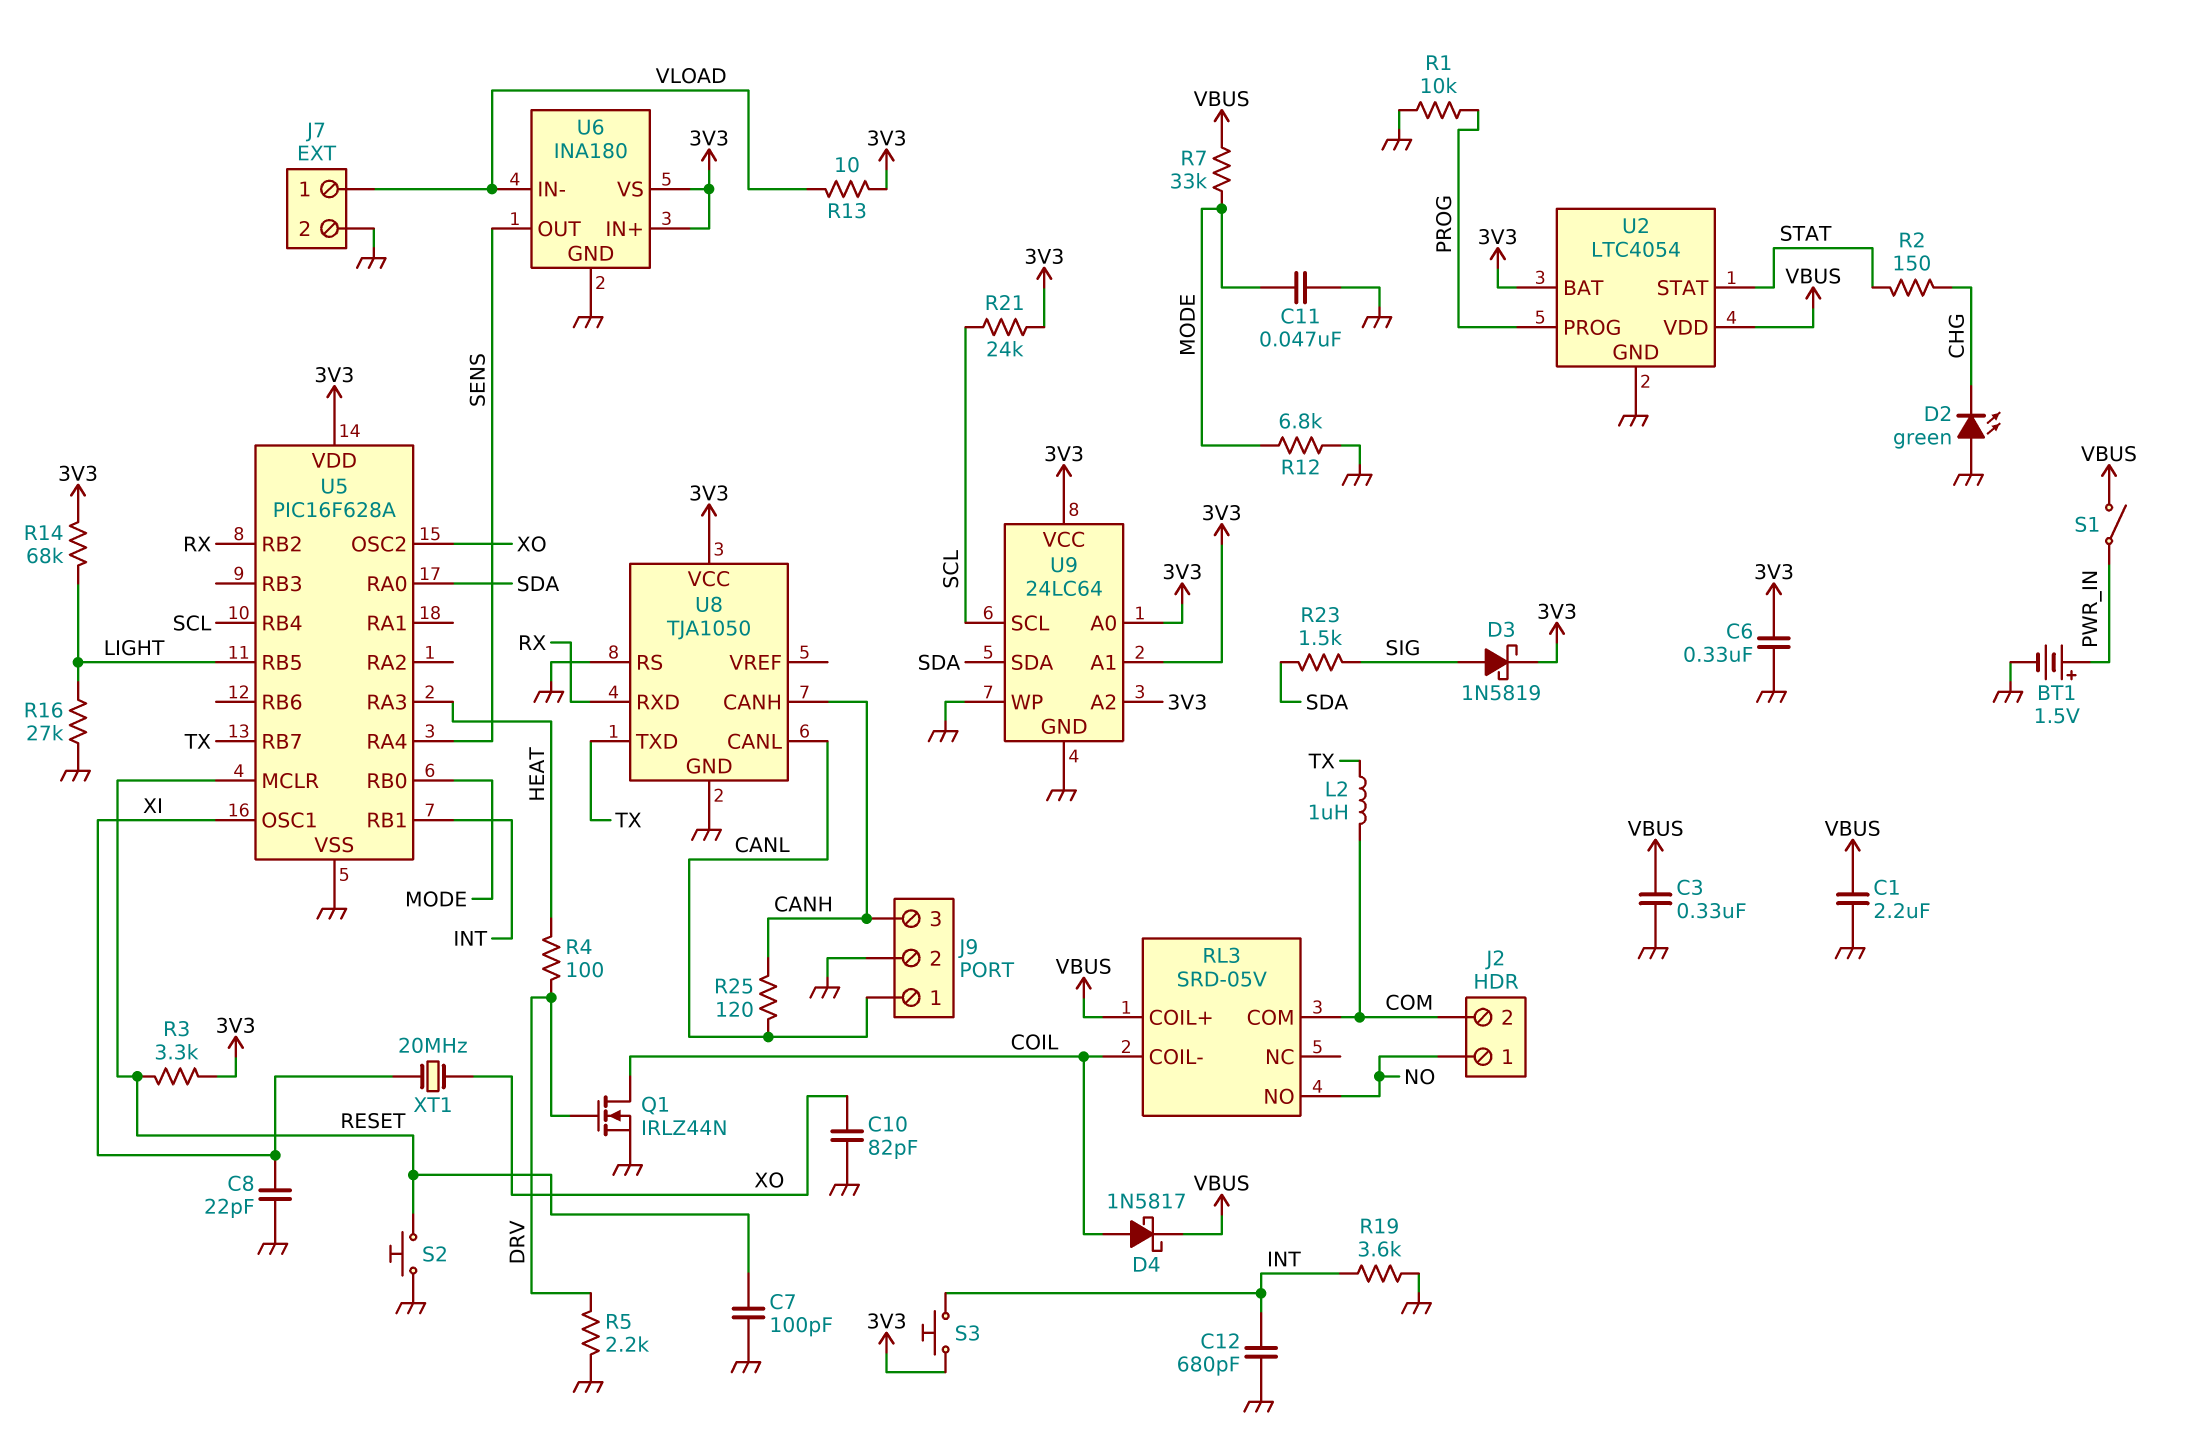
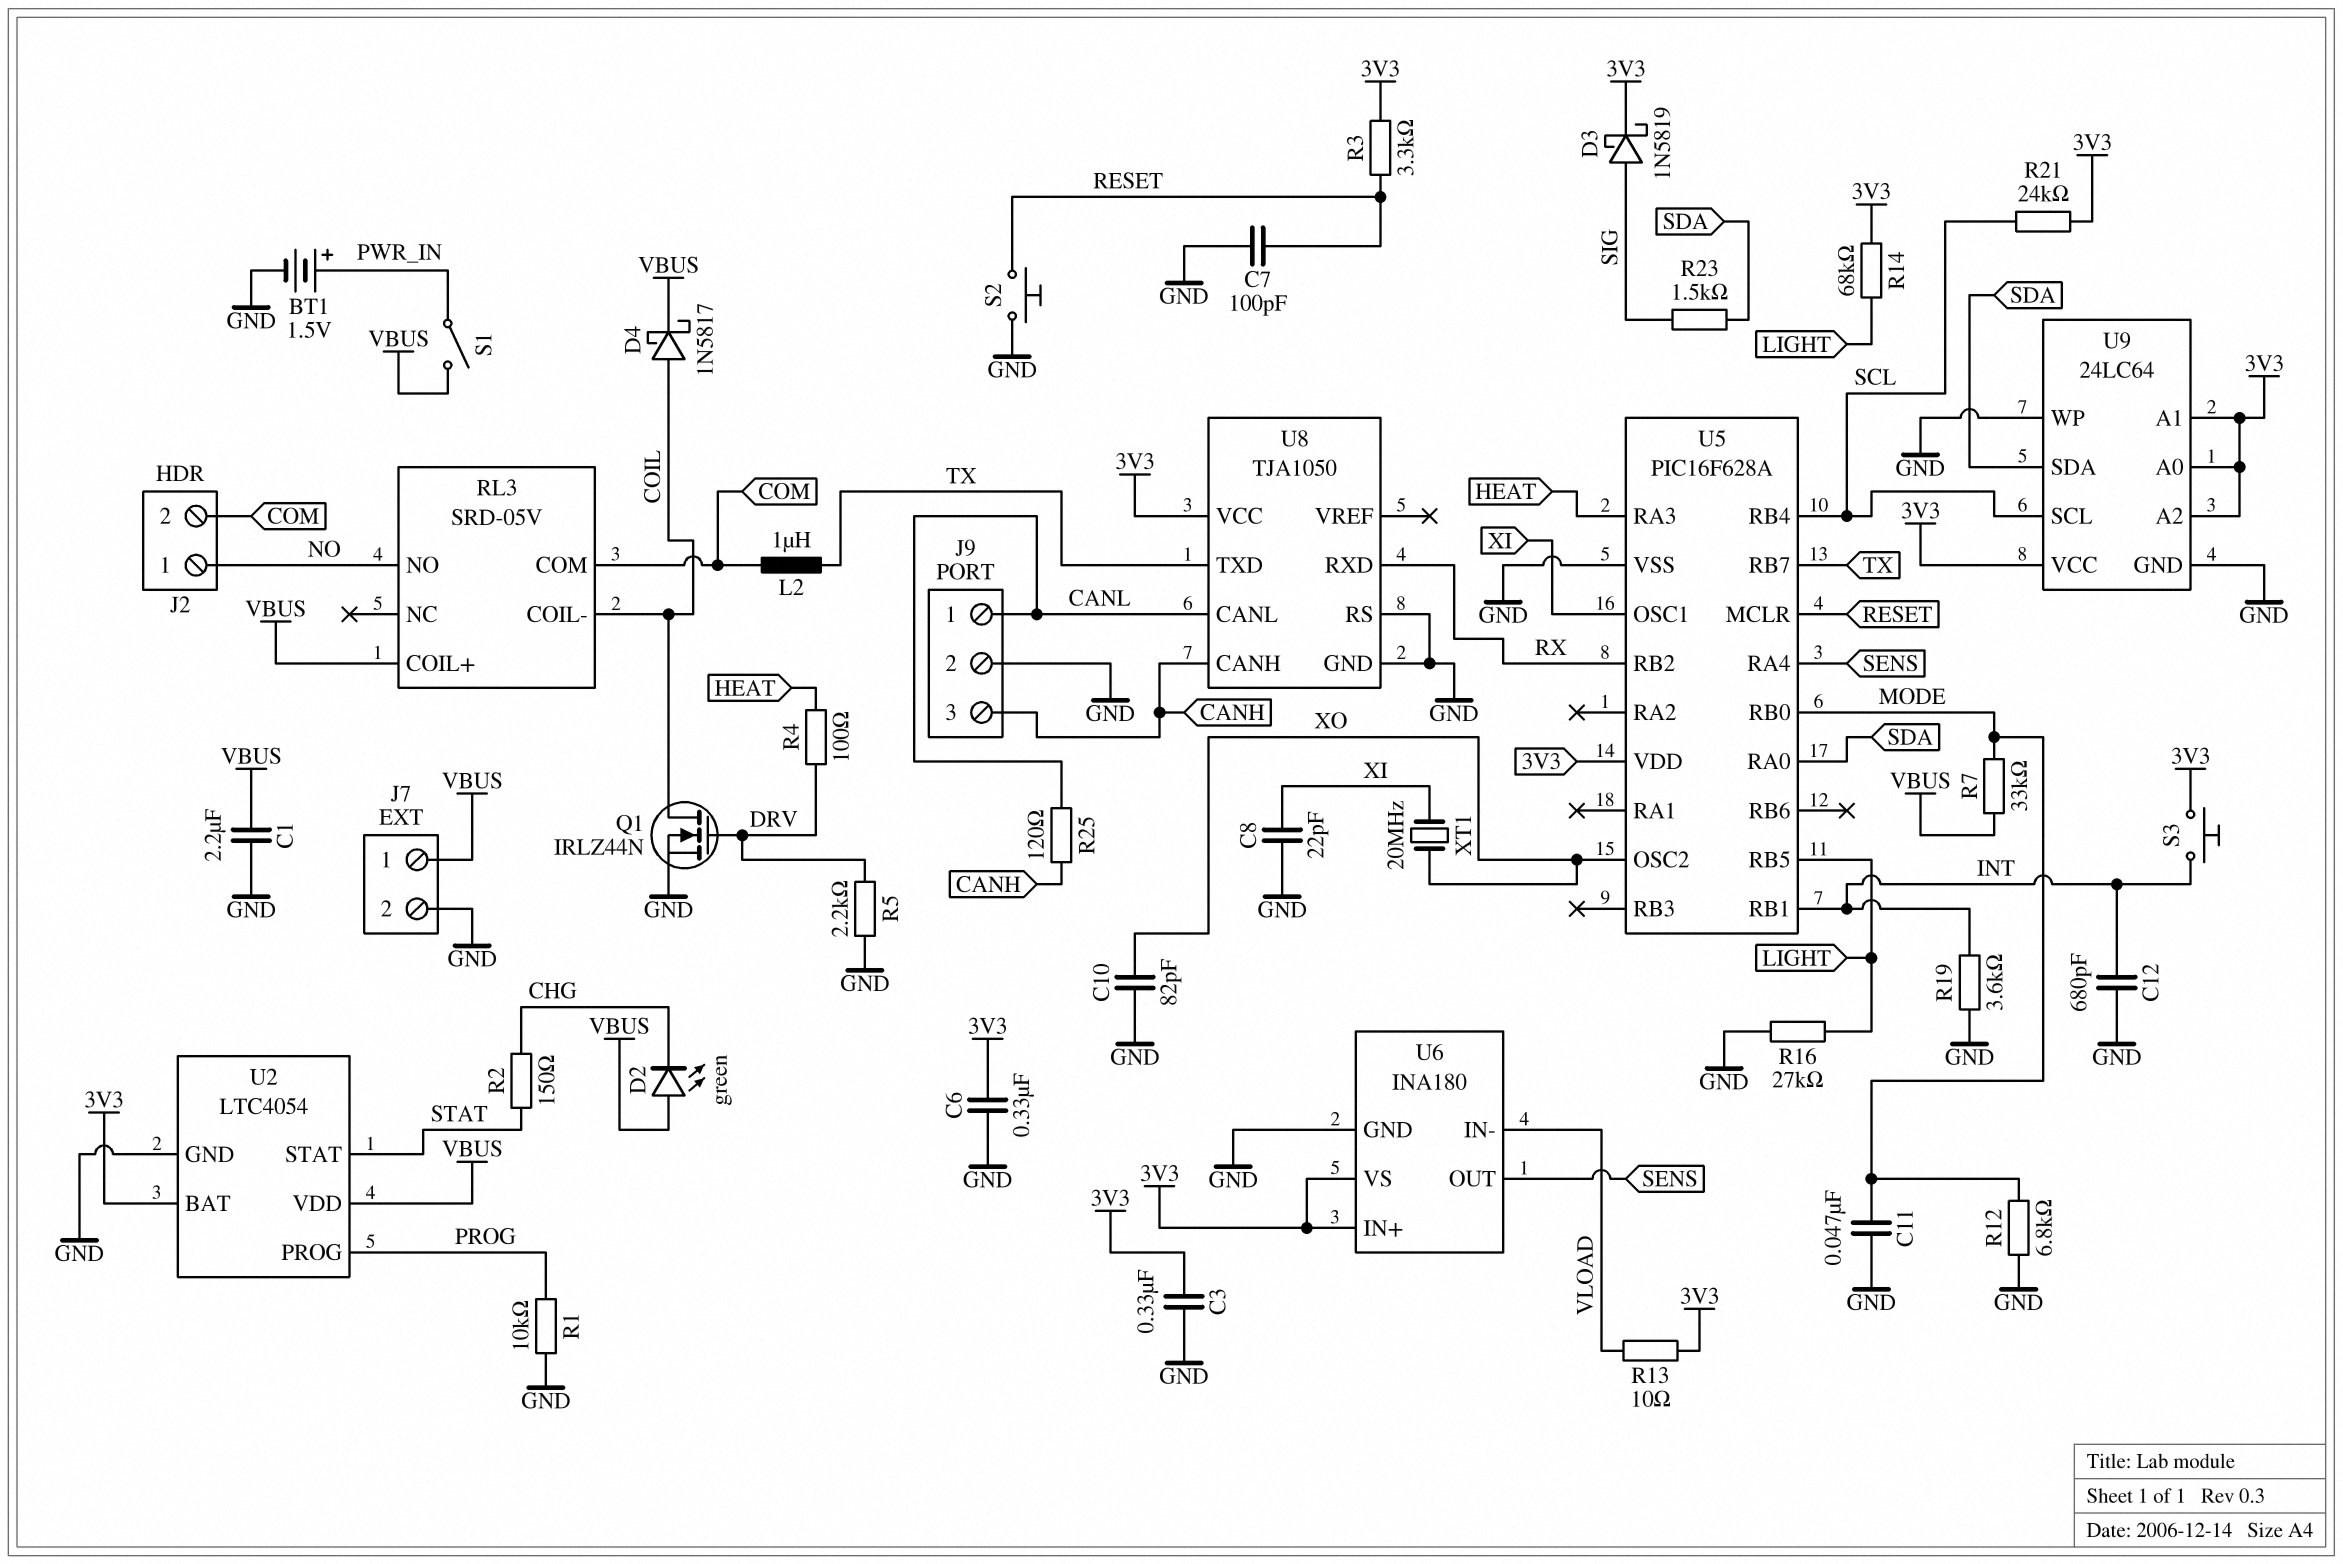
C3: 330nF (GND, VBUS) -> 330nF (3V3, GND)
D2: LED green (A GND, K CHG) -> LED green (A VBUS, K CHG)
J7 pin 1: VLOAD -> VBUS

